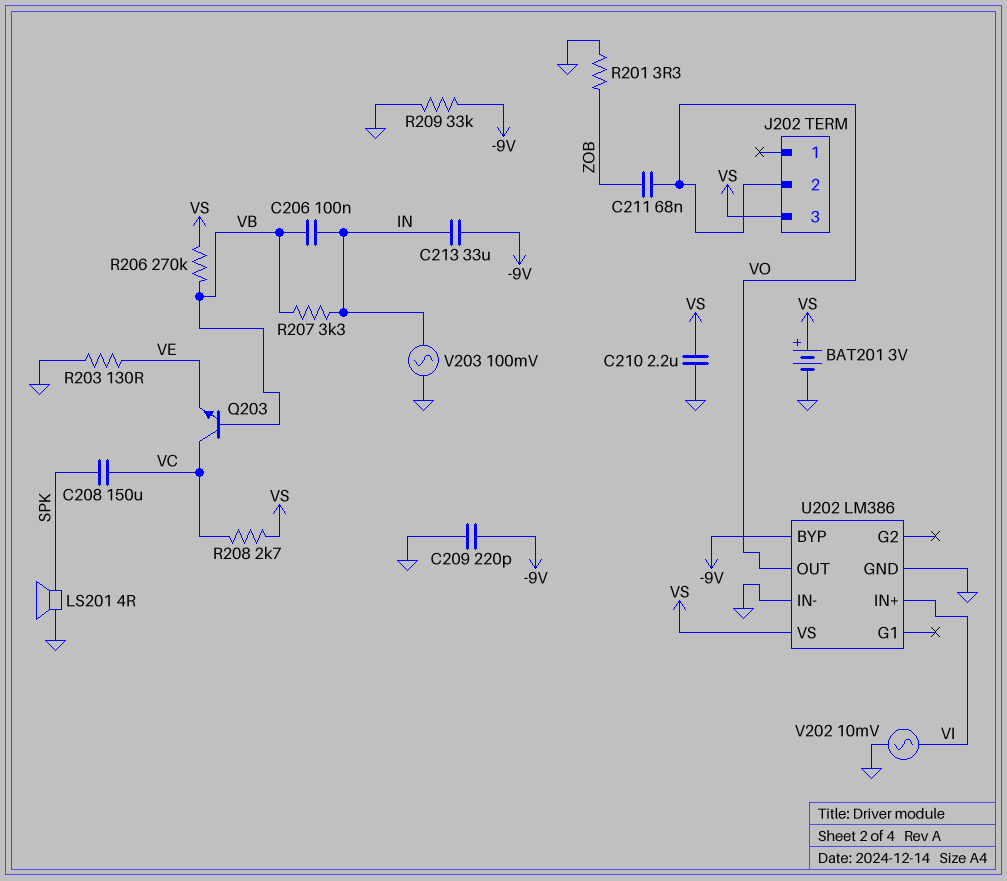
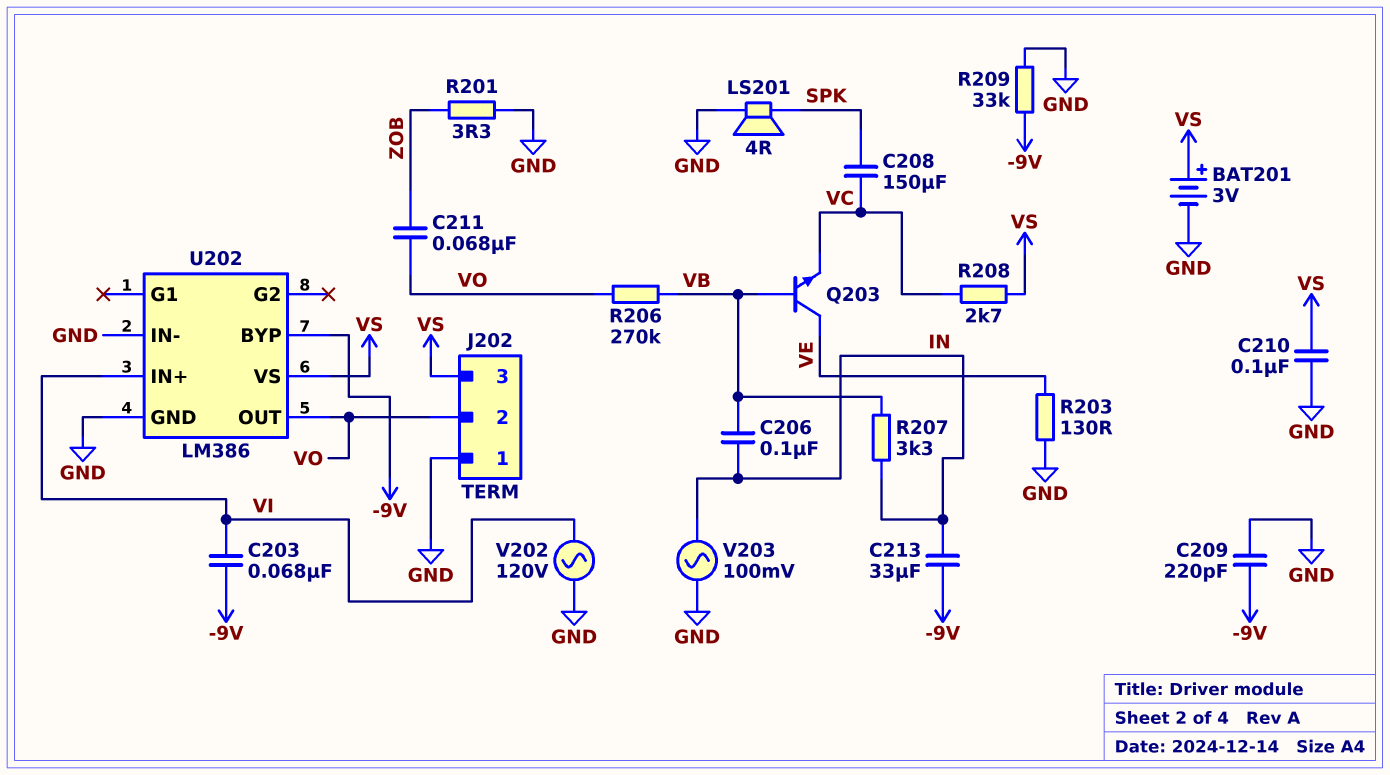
C203: none -> 68nF (-9V, VI)
C210: 2.2uF (GND, VS) -> 100nF (GND, VS)
J202 pin 1: none -> GND
Q203: NPN (B VB, C VC, E VE) -> NPN (B VB, C VE, E VC)
R206: 270k (VB, VS) -> 270k (VB, VO)
V202: AC 10mV (GND, VI) -> AC 120V (GND, VI)

